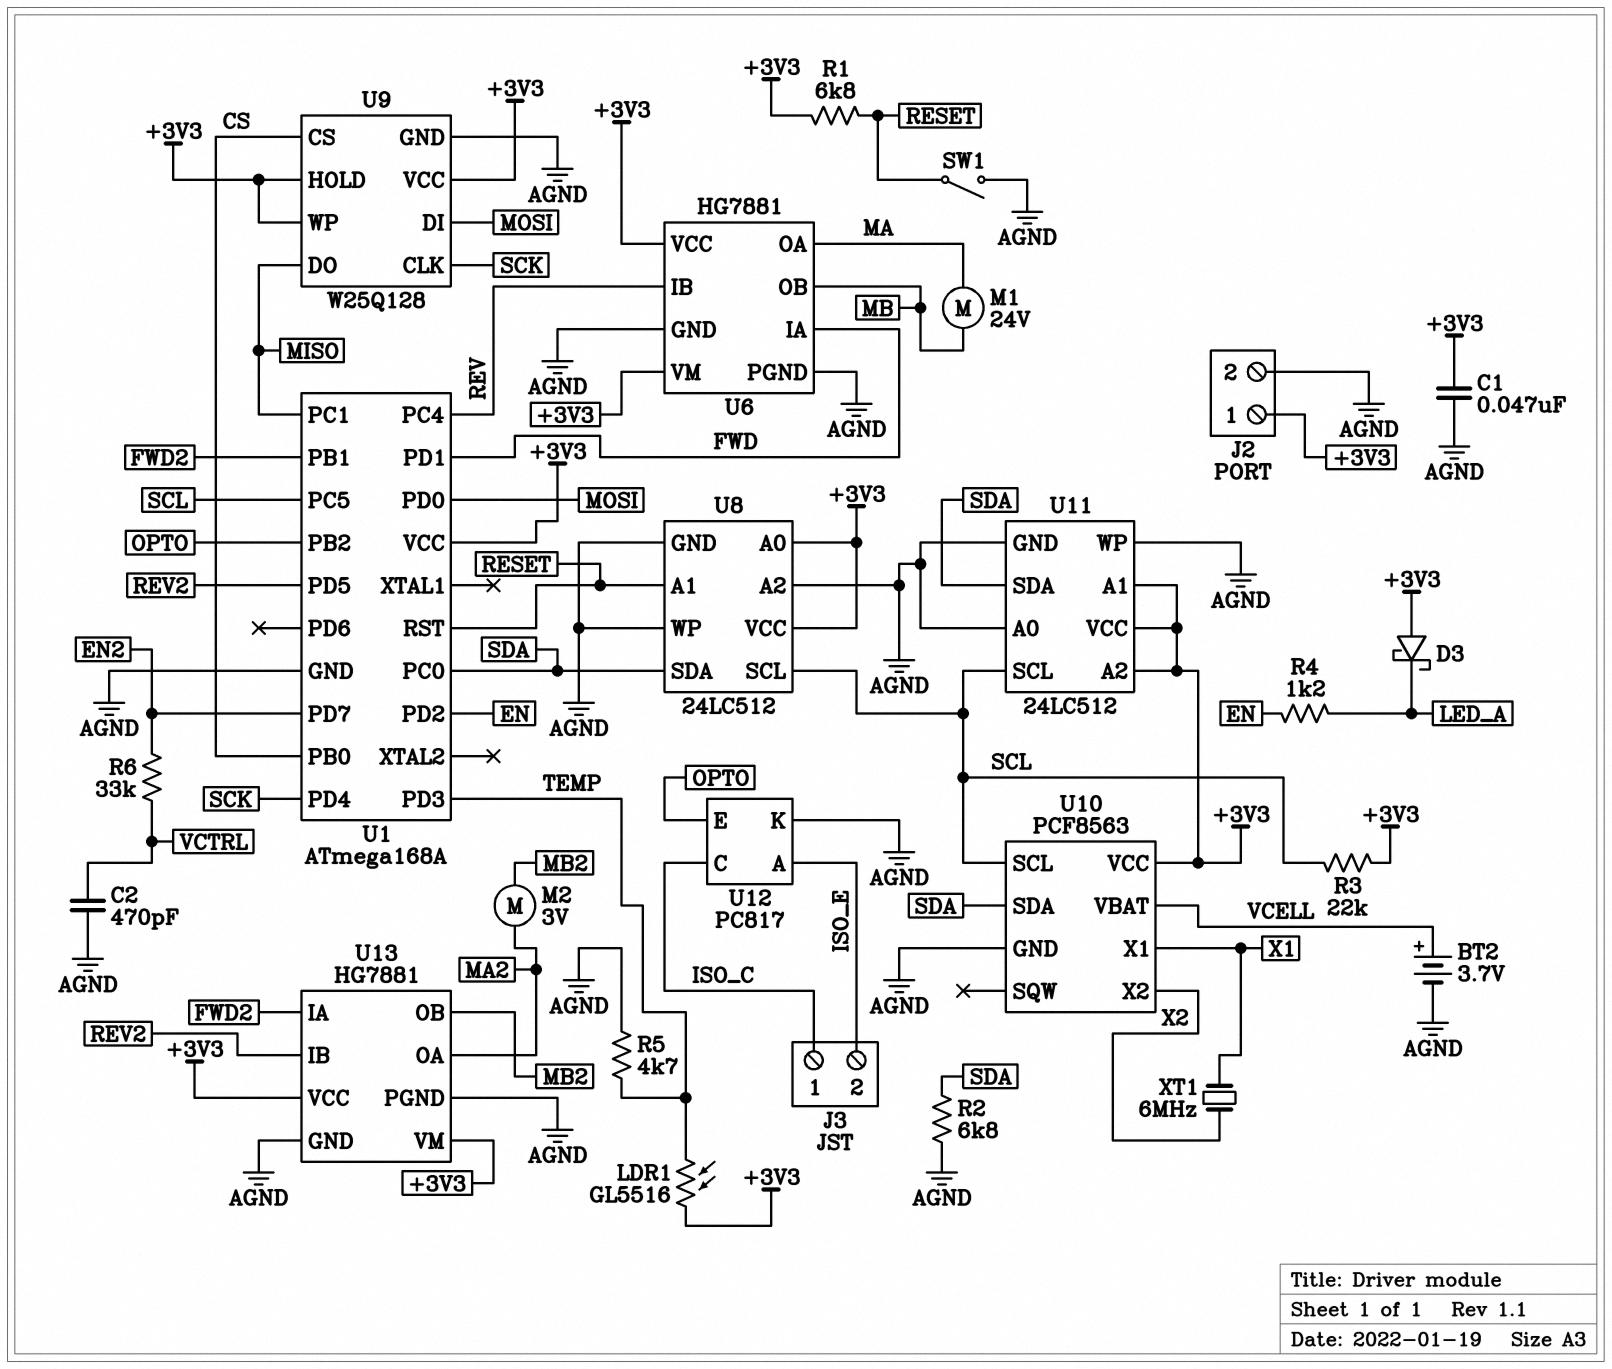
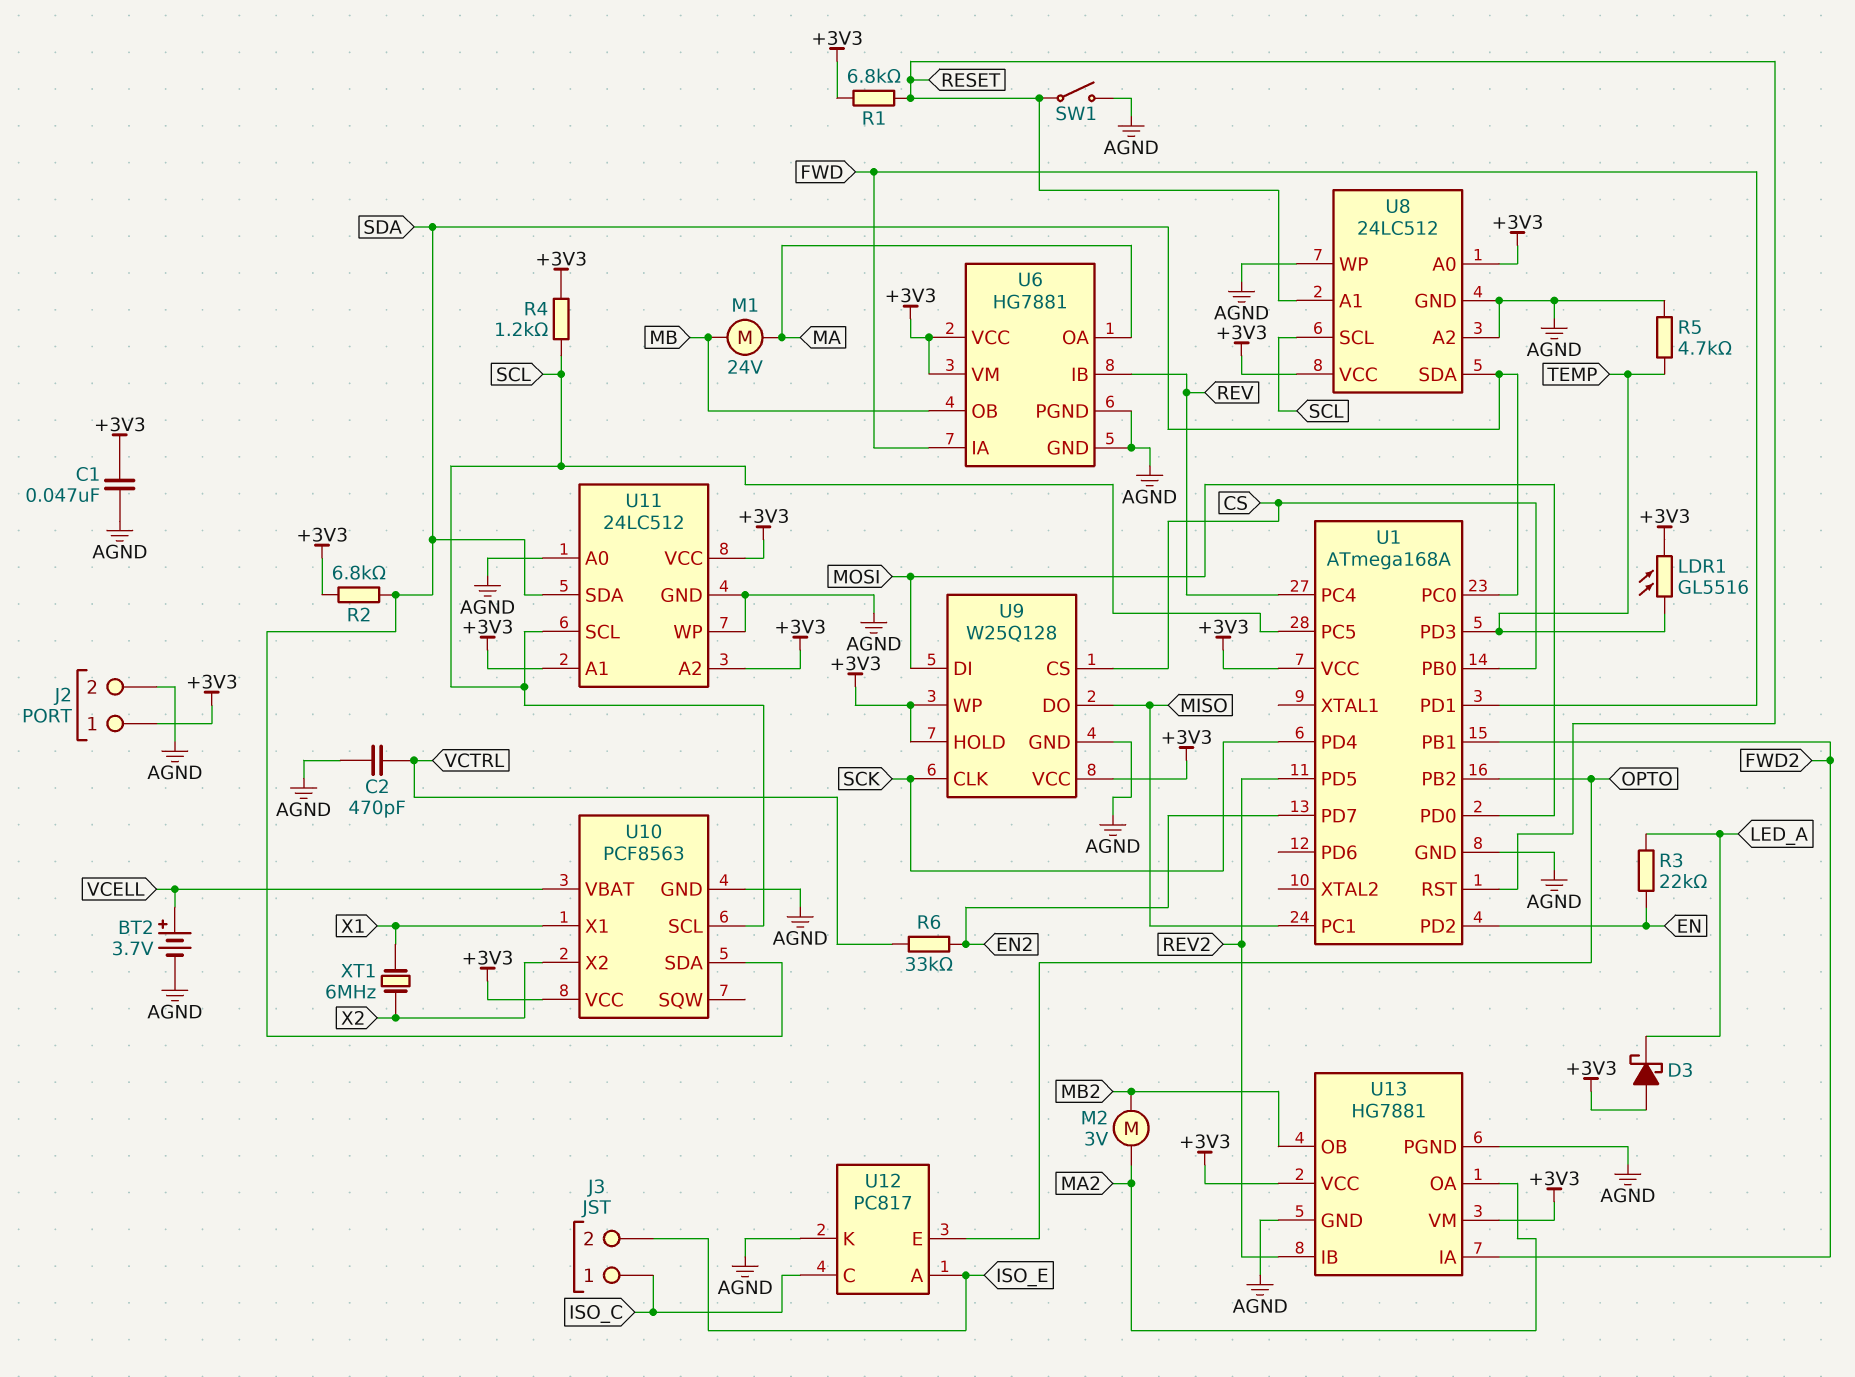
R2: 6.8k (AGND, SDA) -> 6.8k (+3V3, SDA)
R3: 22k (+3V3, SCL) -> 22k (EN, LED_A)
R4: 1.2k (EN, LED_A) -> 1.2k (+3V3, SCL)

